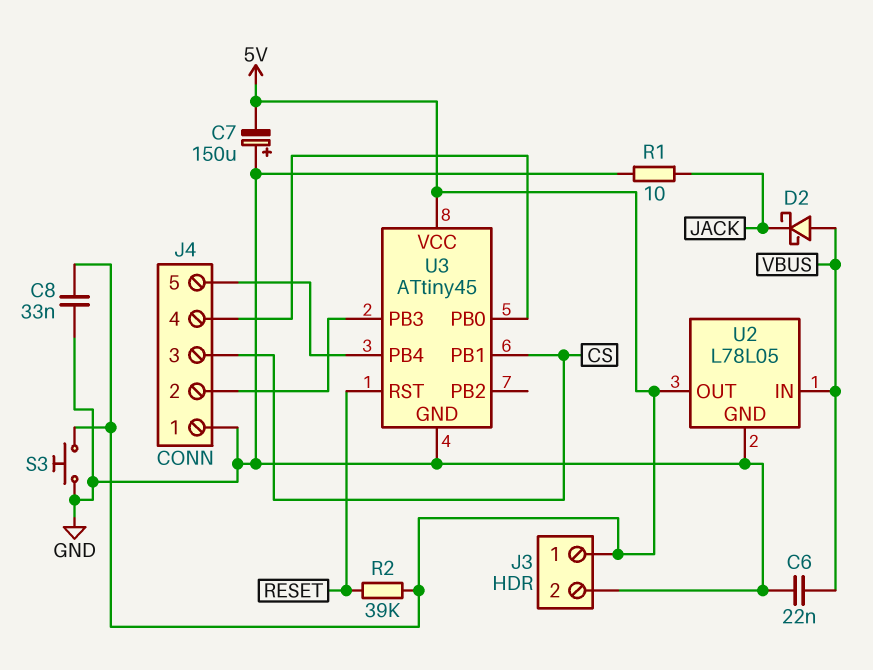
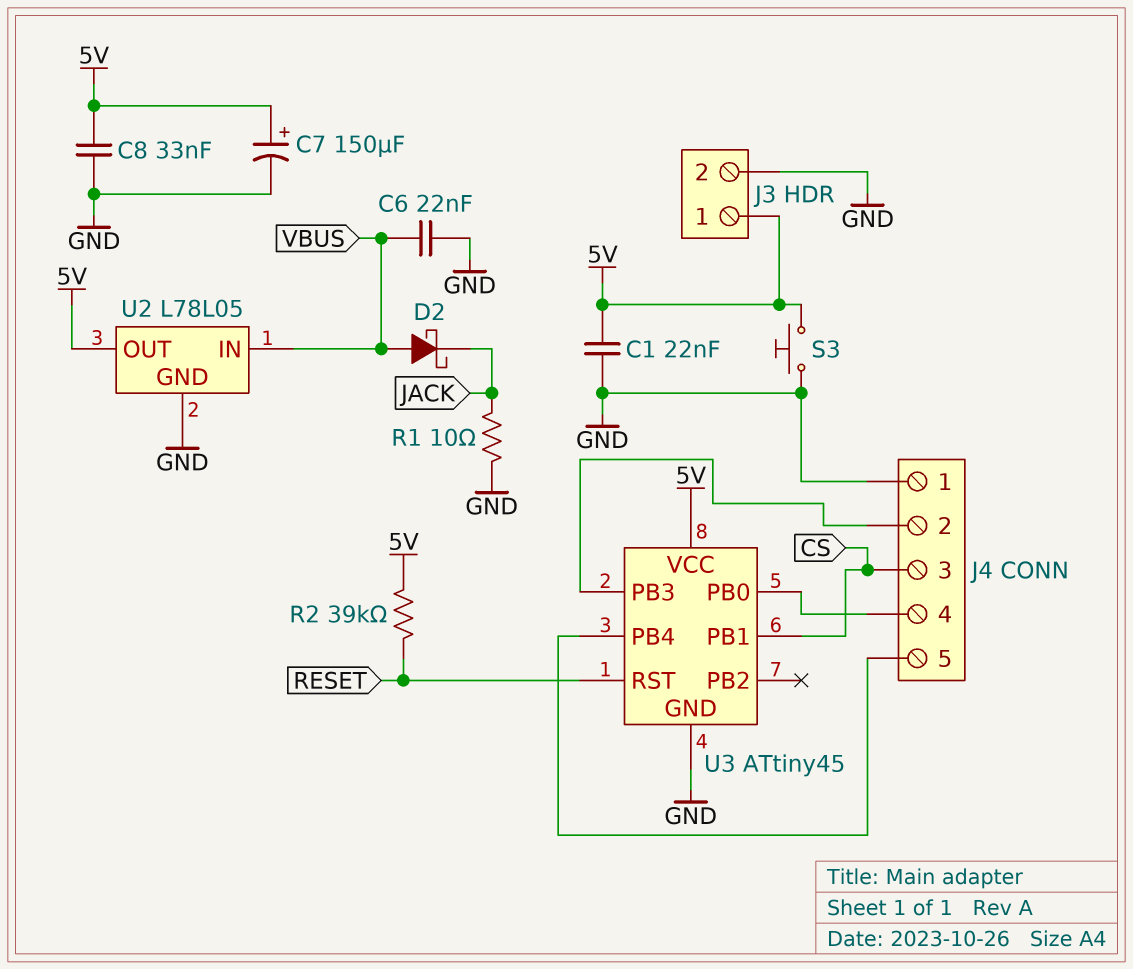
C1: none -> 22nF (5V, GND)
C7: 150uF (plus GND, minus 5V) -> 150uF (plus 5V, minus GND)

